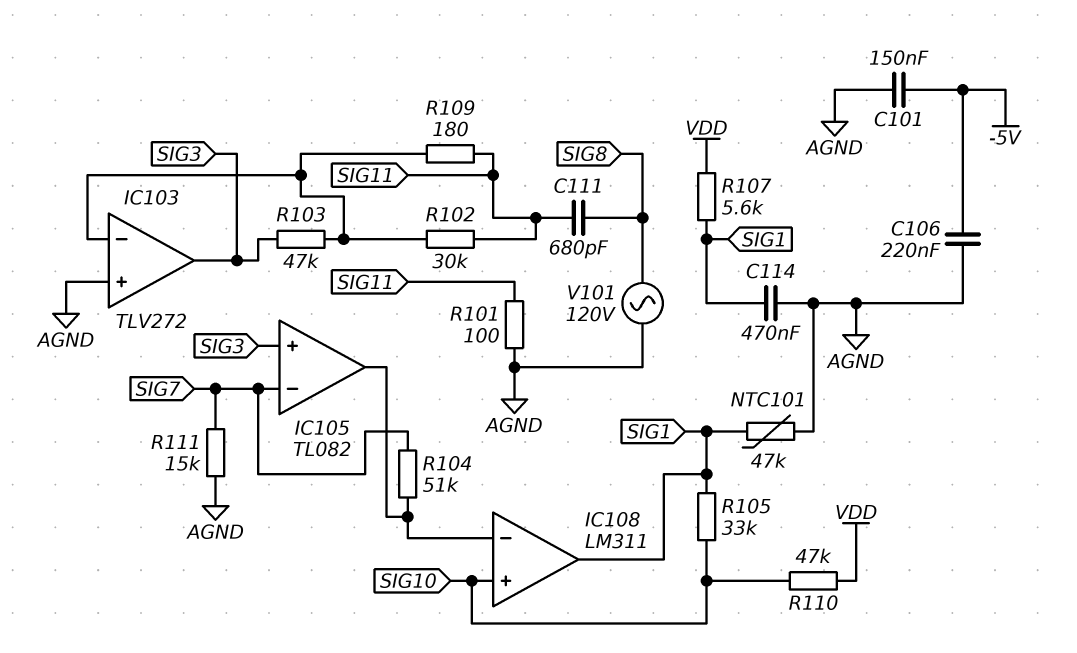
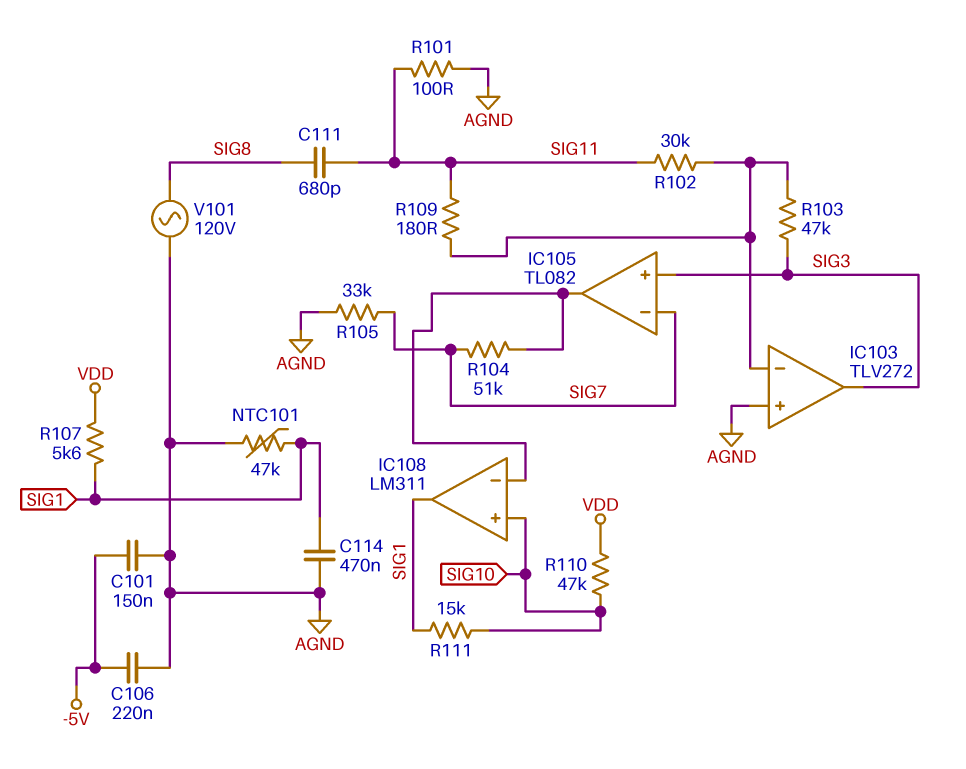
R105: 33k (SIG1, SIG10) -> 33k (AGND, SIG7)
R111: 15k (AGND, SIG7) -> 15k (SIG1, SIG10)

